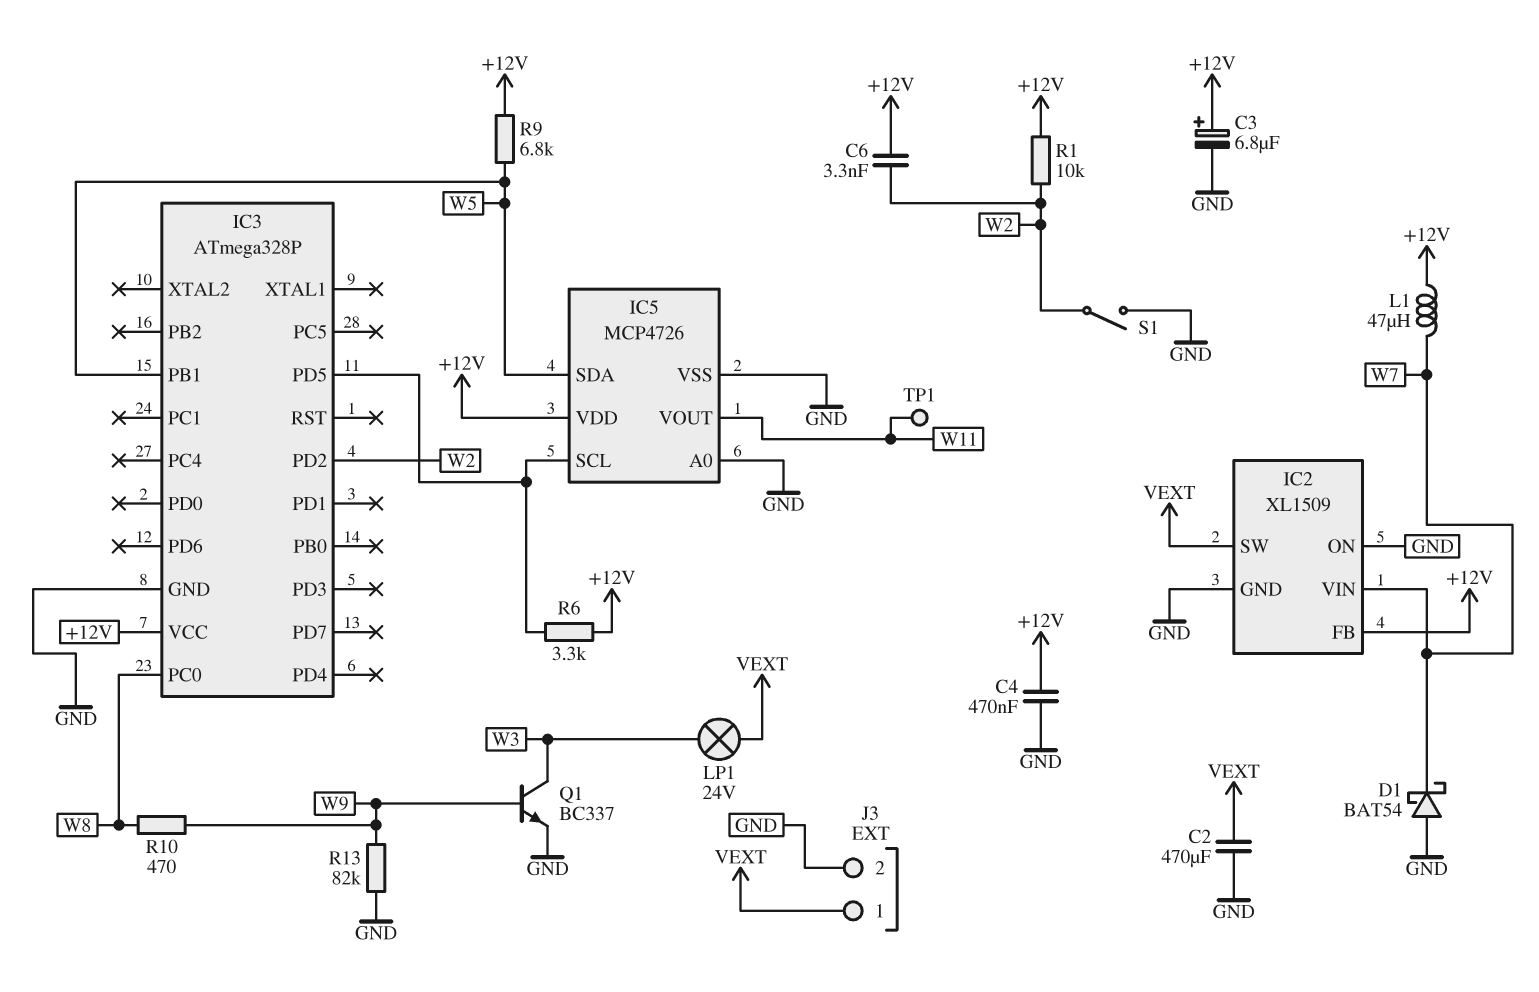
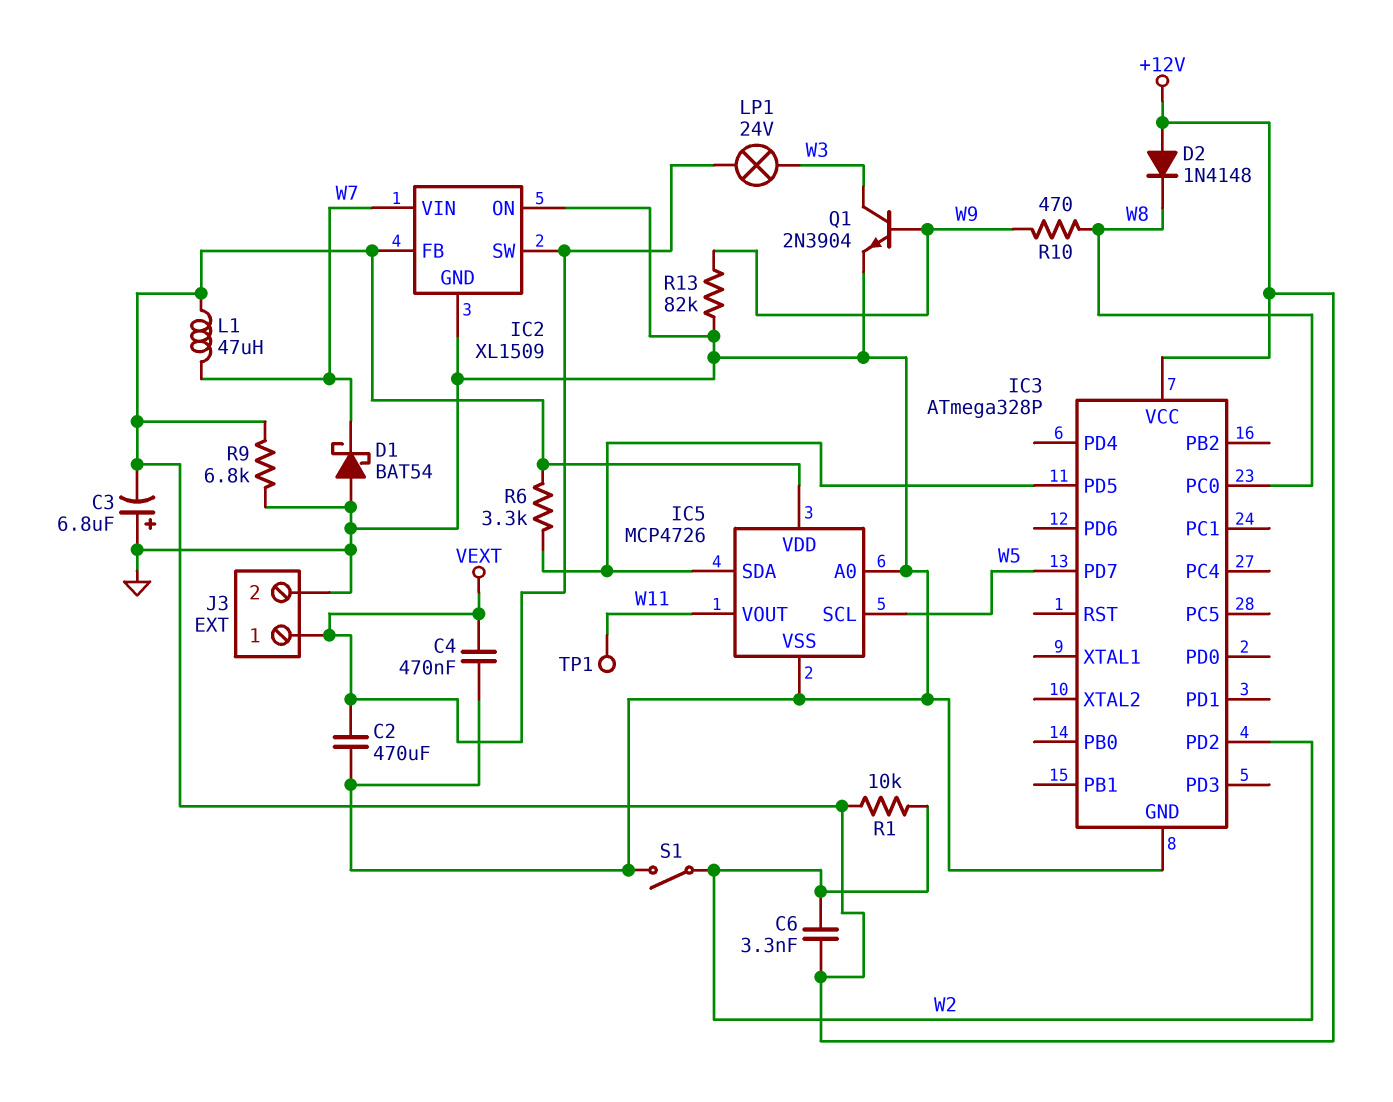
C3: 6.8uF (plus +12V, minus GND) -> 6.8uF (plus GND, minus +12V)
C4: 470nF (+12V, GND) -> 470nF (GND, VEXT)
D2: none -> diode 1N4148 (A +12V, K W8)
IC3 pin PB1: W5 -> none
IC3 pin PD7: none -> W5
IC5 pin SCL: IC3/PD5 -> W5
IC5 pin SDA: W5 -> IC3/PD5
Q1: NPN BC337 (B W9, C W3, E GND) -> NPN 2N3904 (B W9, C W3, E GND)
R9: 6.8k (+12V, W5) -> 6.8k (+12V, GND)

